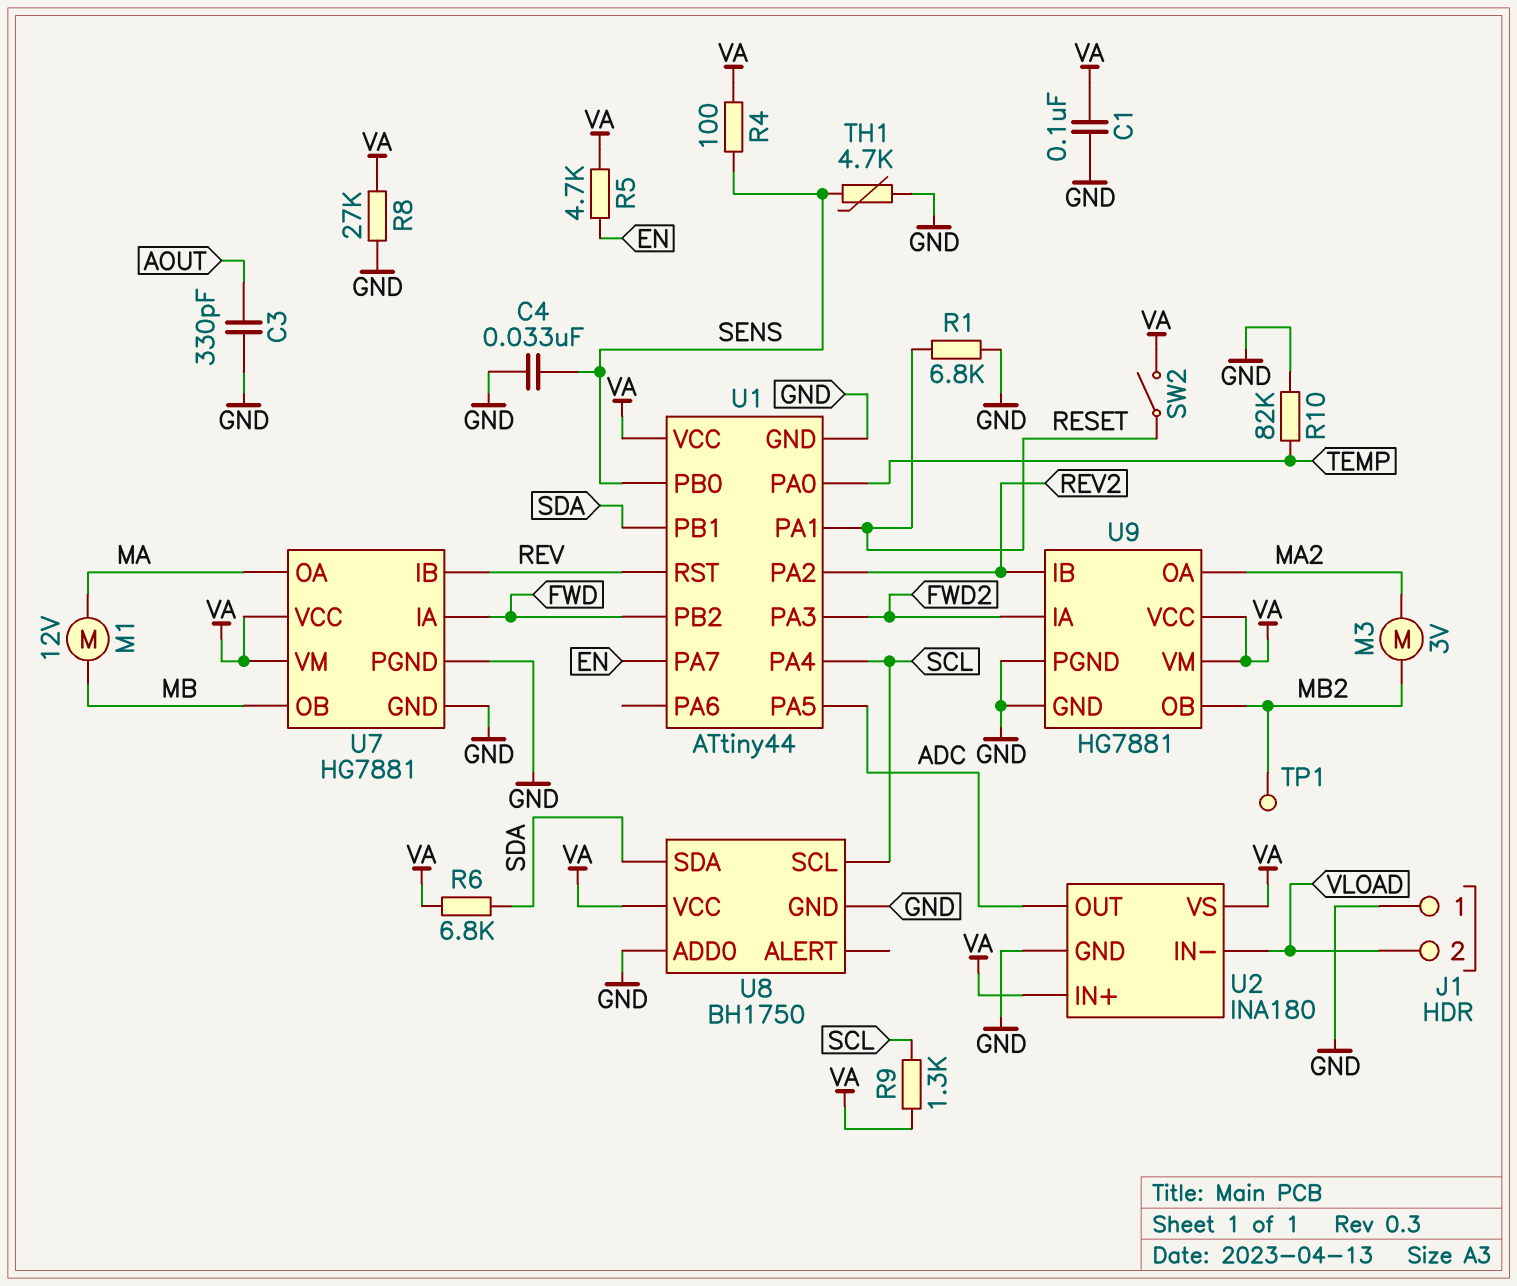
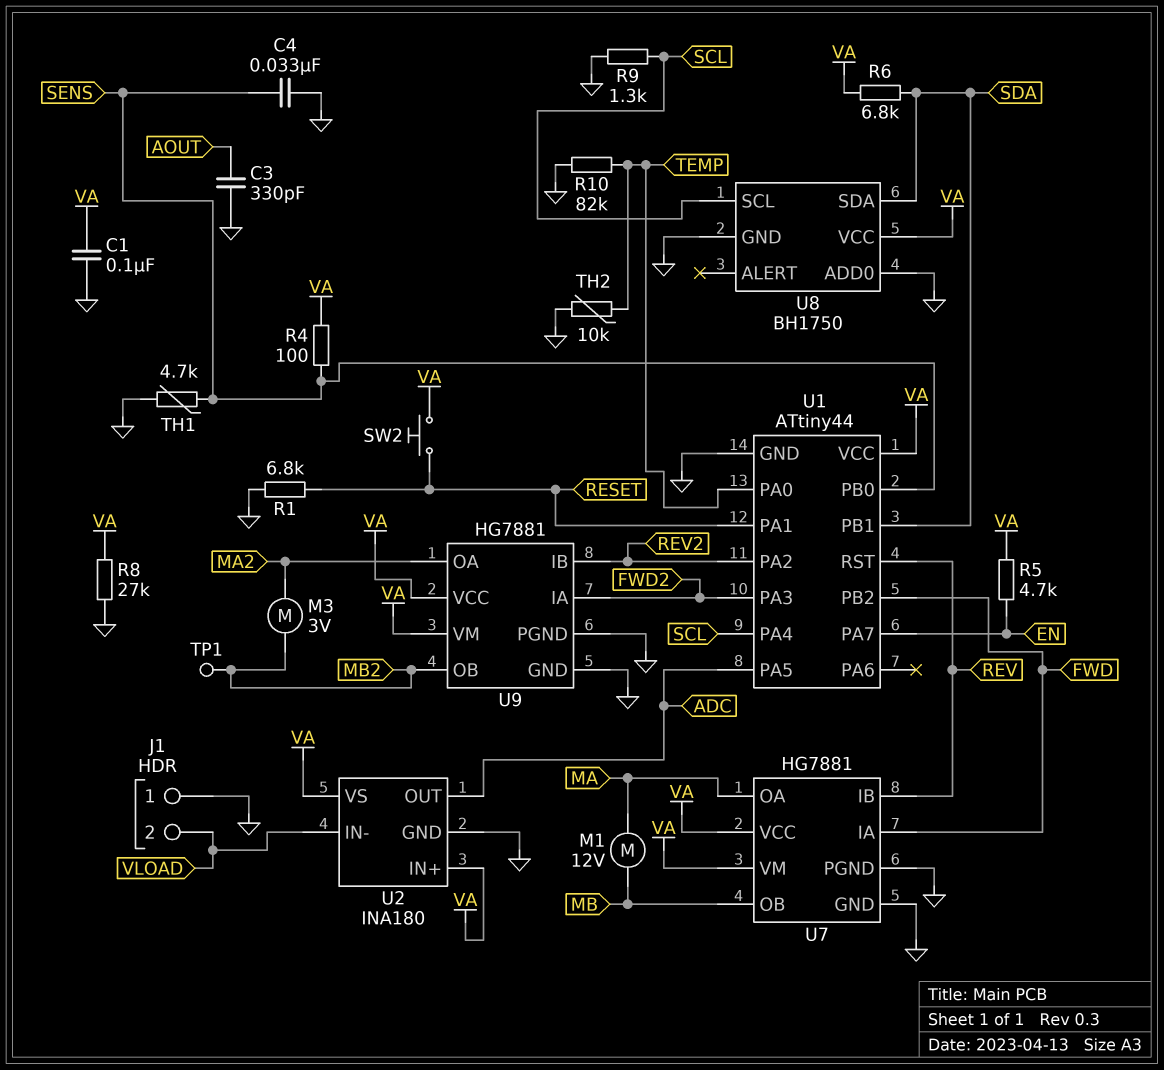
R9: 1.3k (SCL, VA) -> 1.3k (GND, SCL)
SW2: switch (RESET, VA) -> button (RESET, VA)
TH2: none -> 10k (GND, TEMP)

